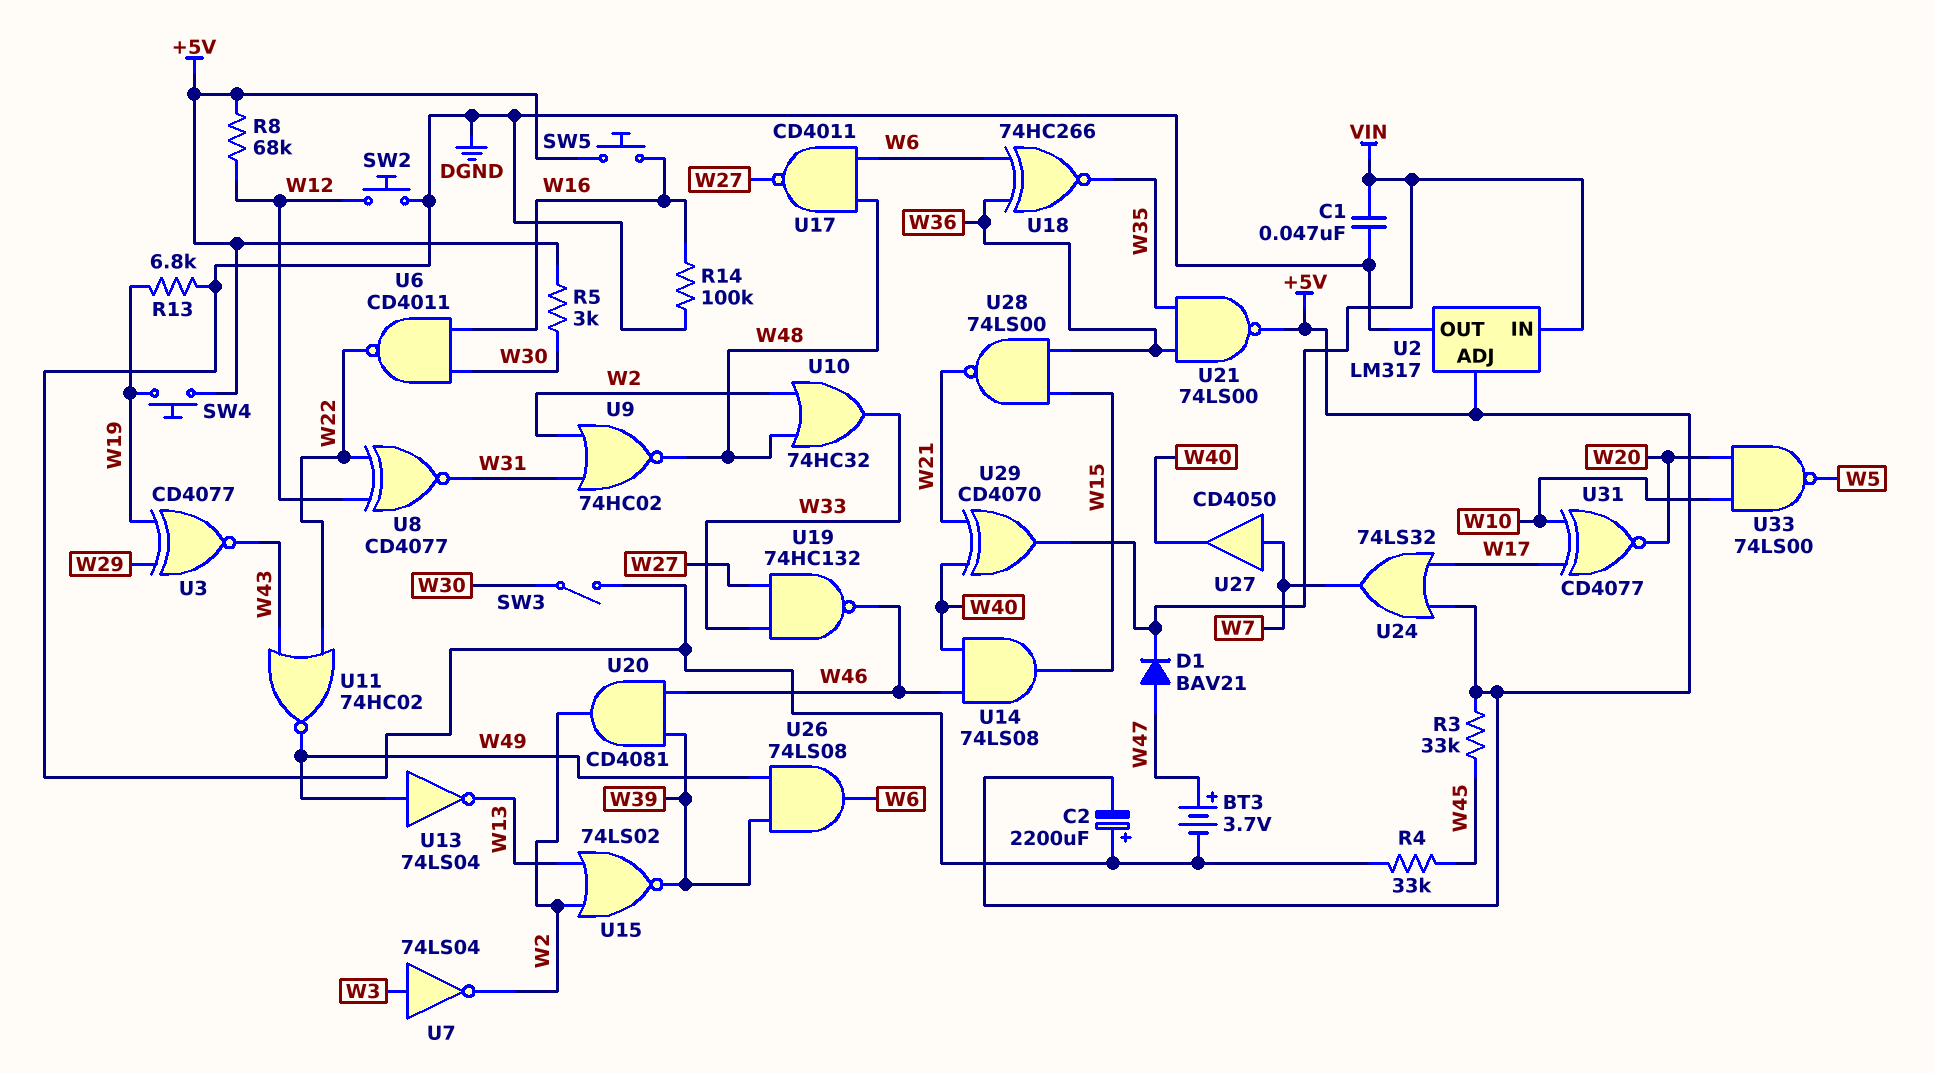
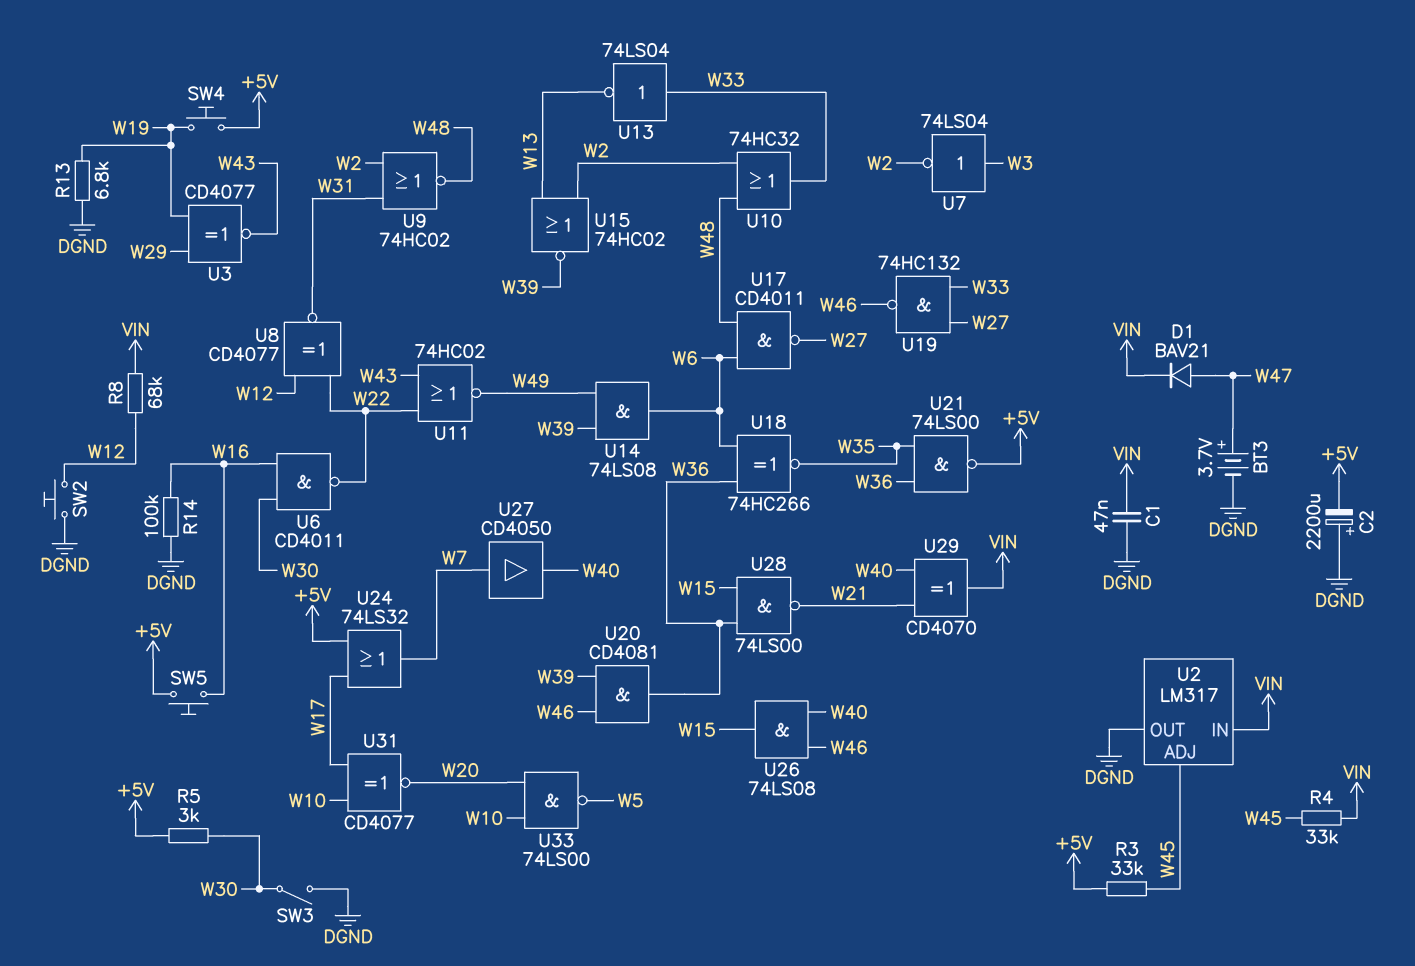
R4: 33k (DGND, W45) -> 33k (VIN, W45)
R8: 68k (+5V, W12) -> 68k (VIN, W12)
U2 pin ADJ: +5V -> W45
U13: NOT 74LS04 (in W49, out W13) -> NOT 74LS04 (in W33, out W13)
U14: AND 74LS08 (in W40, in W46, out W15) -> AND 74LS08 (in W39, in W49, out W6)
U15: NOR 74LS02 (in W2, in W13, out W39) -> NOR 74HC02 (in W2, in W13, out W39)
U20: AND CD4081 (in W39, in W46, out W2) -> AND CD4081 (in W39, in W46, out W36)
U26: AND 74LS08 (in W39, in W49, out W6) -> AND 74LS08 (in W40, in W46, out W15)

